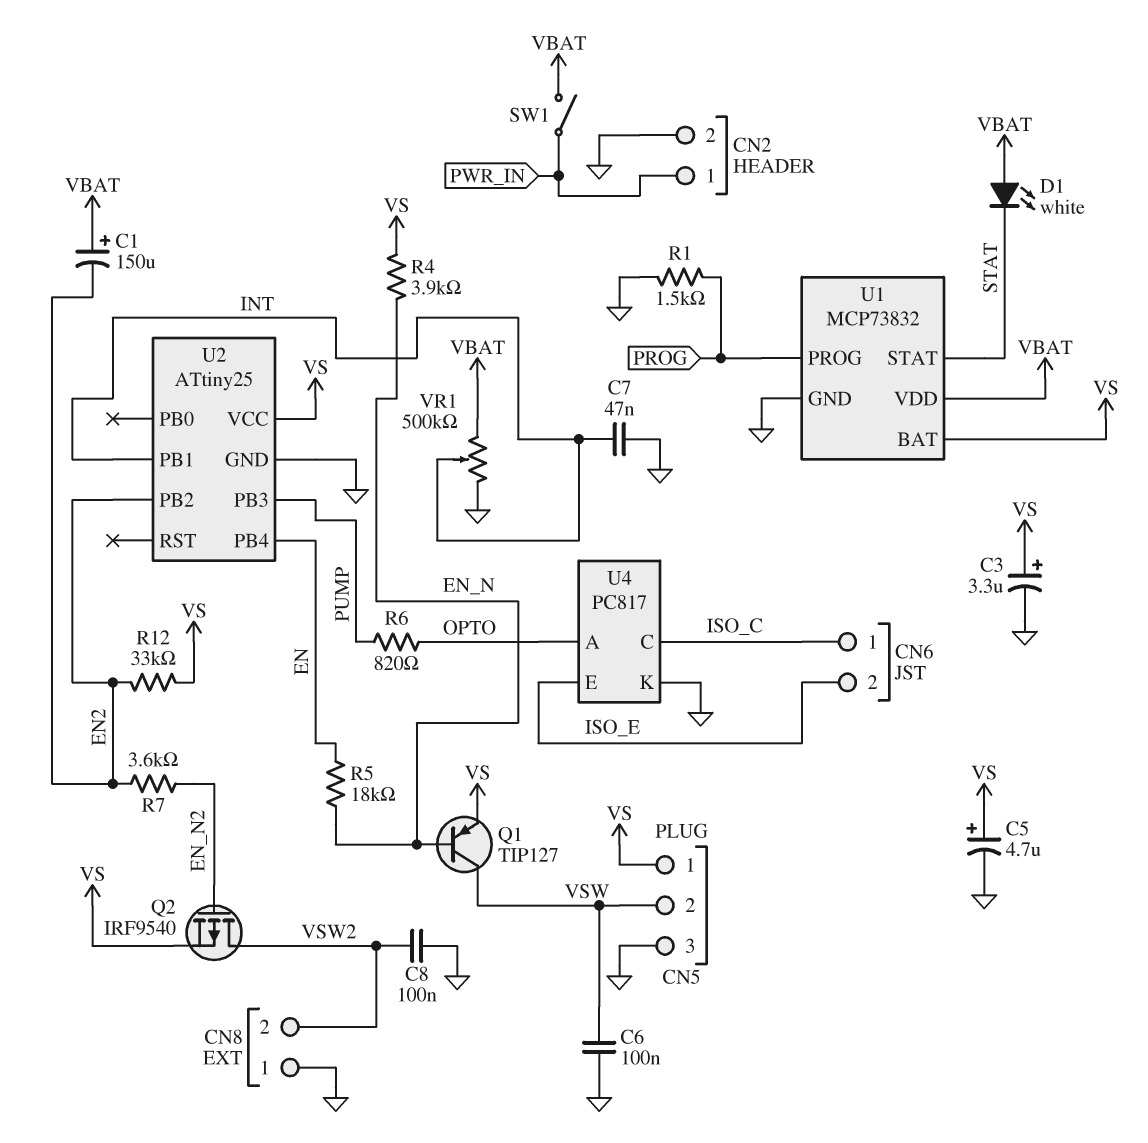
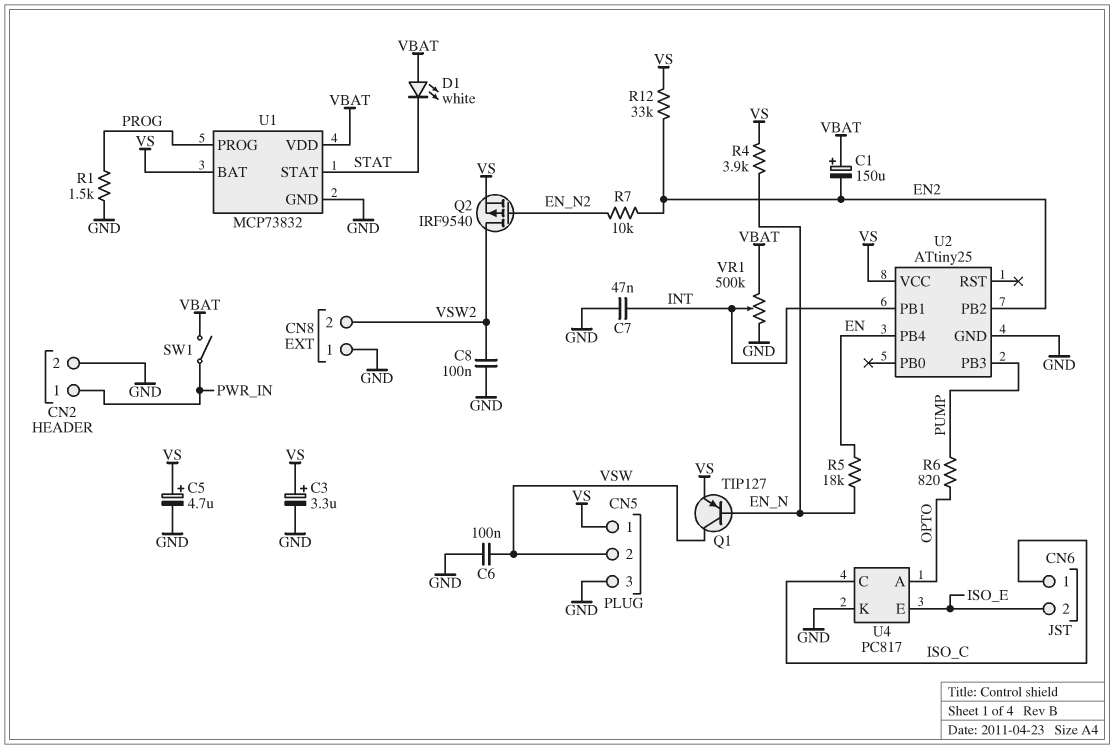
R7: 3.6k (EN2, EN_N2) -> 10k (EN2, EN_N2)

